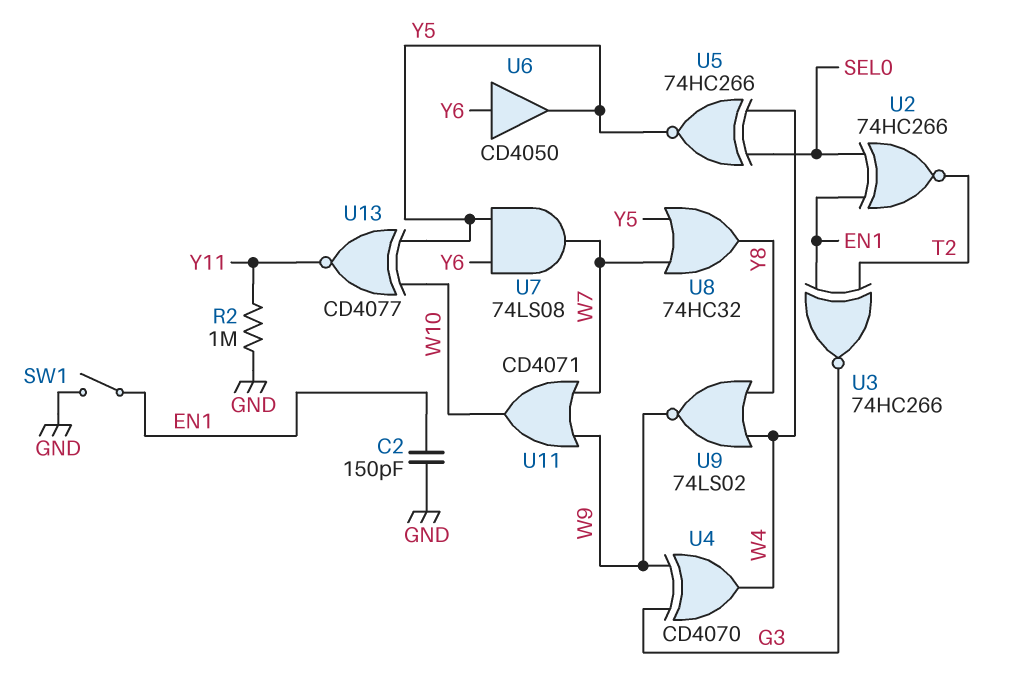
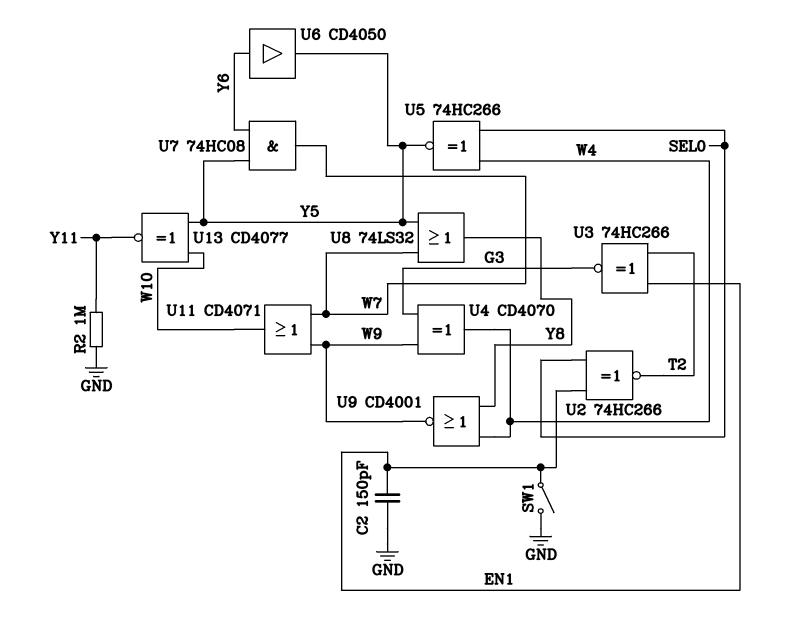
U7: AND 74LS08 (in Y5, in Y6, out W7) -> AND 74HC08 (in Y5, in Y6, out W7)
U8: OR 74HC32 (in W7, in Y5, out Y8) -> OR 74LS32 (in W7, in Y5, out Y8)
U9: NOR 74LS02 (in W4, in Y8, out W9) -> NOR CD4001 (in W4, in Y8, out W9)

